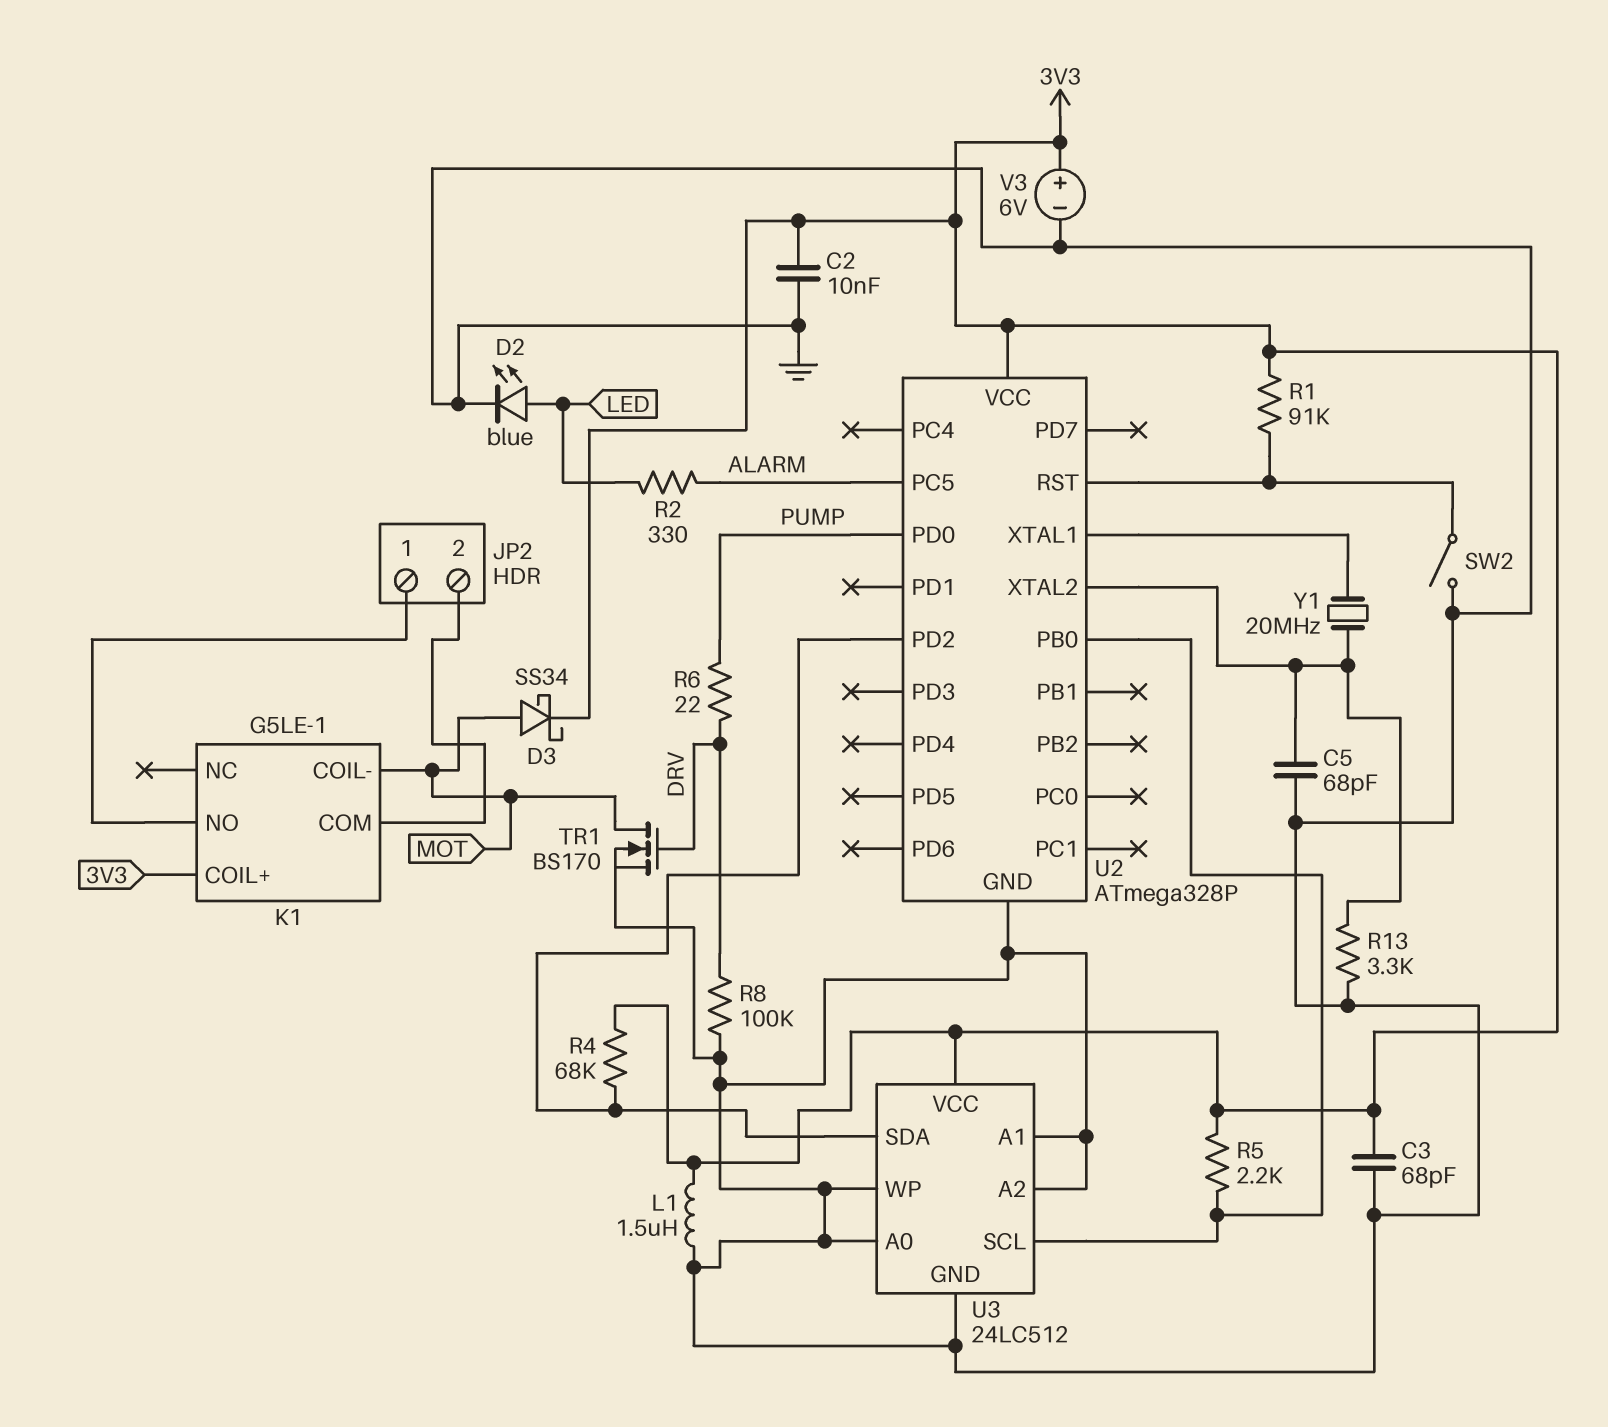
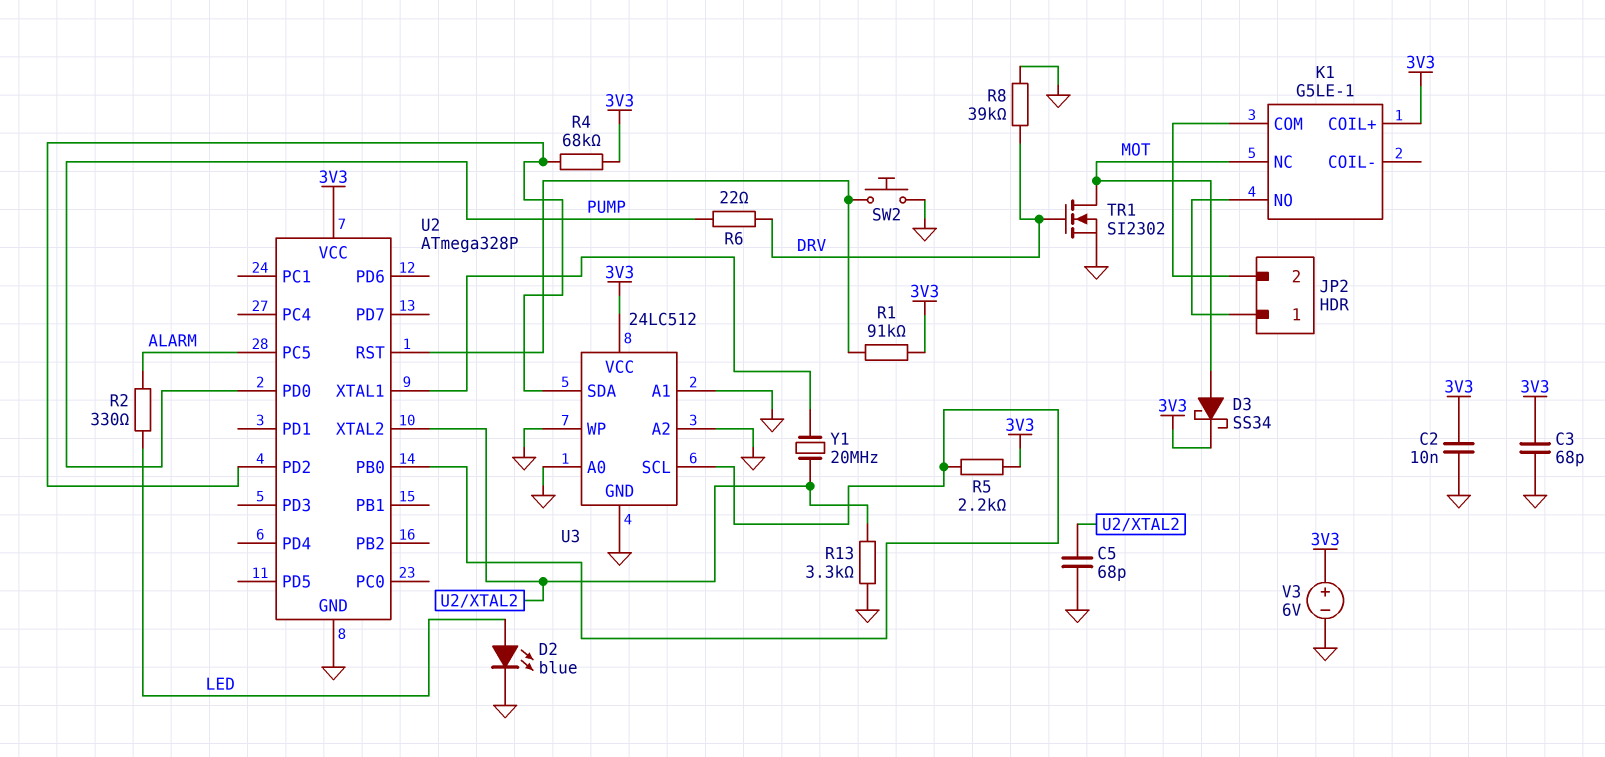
K1 pin COIL-: MOT -> none
K1 pin NC: none -> MOT
L1: 1.5uH (3V3, GND) -> none
R8: 100k (DRV, GND) -> 39k (DRV, GND)
SW2: switch (GND, U2/RST) -> button (GND, U2/RST)
TR1: NMOS BS170 (G DRV, D MOT, S GND) -> NMOS SI2302 (G DRV, D MOT, S GND)

